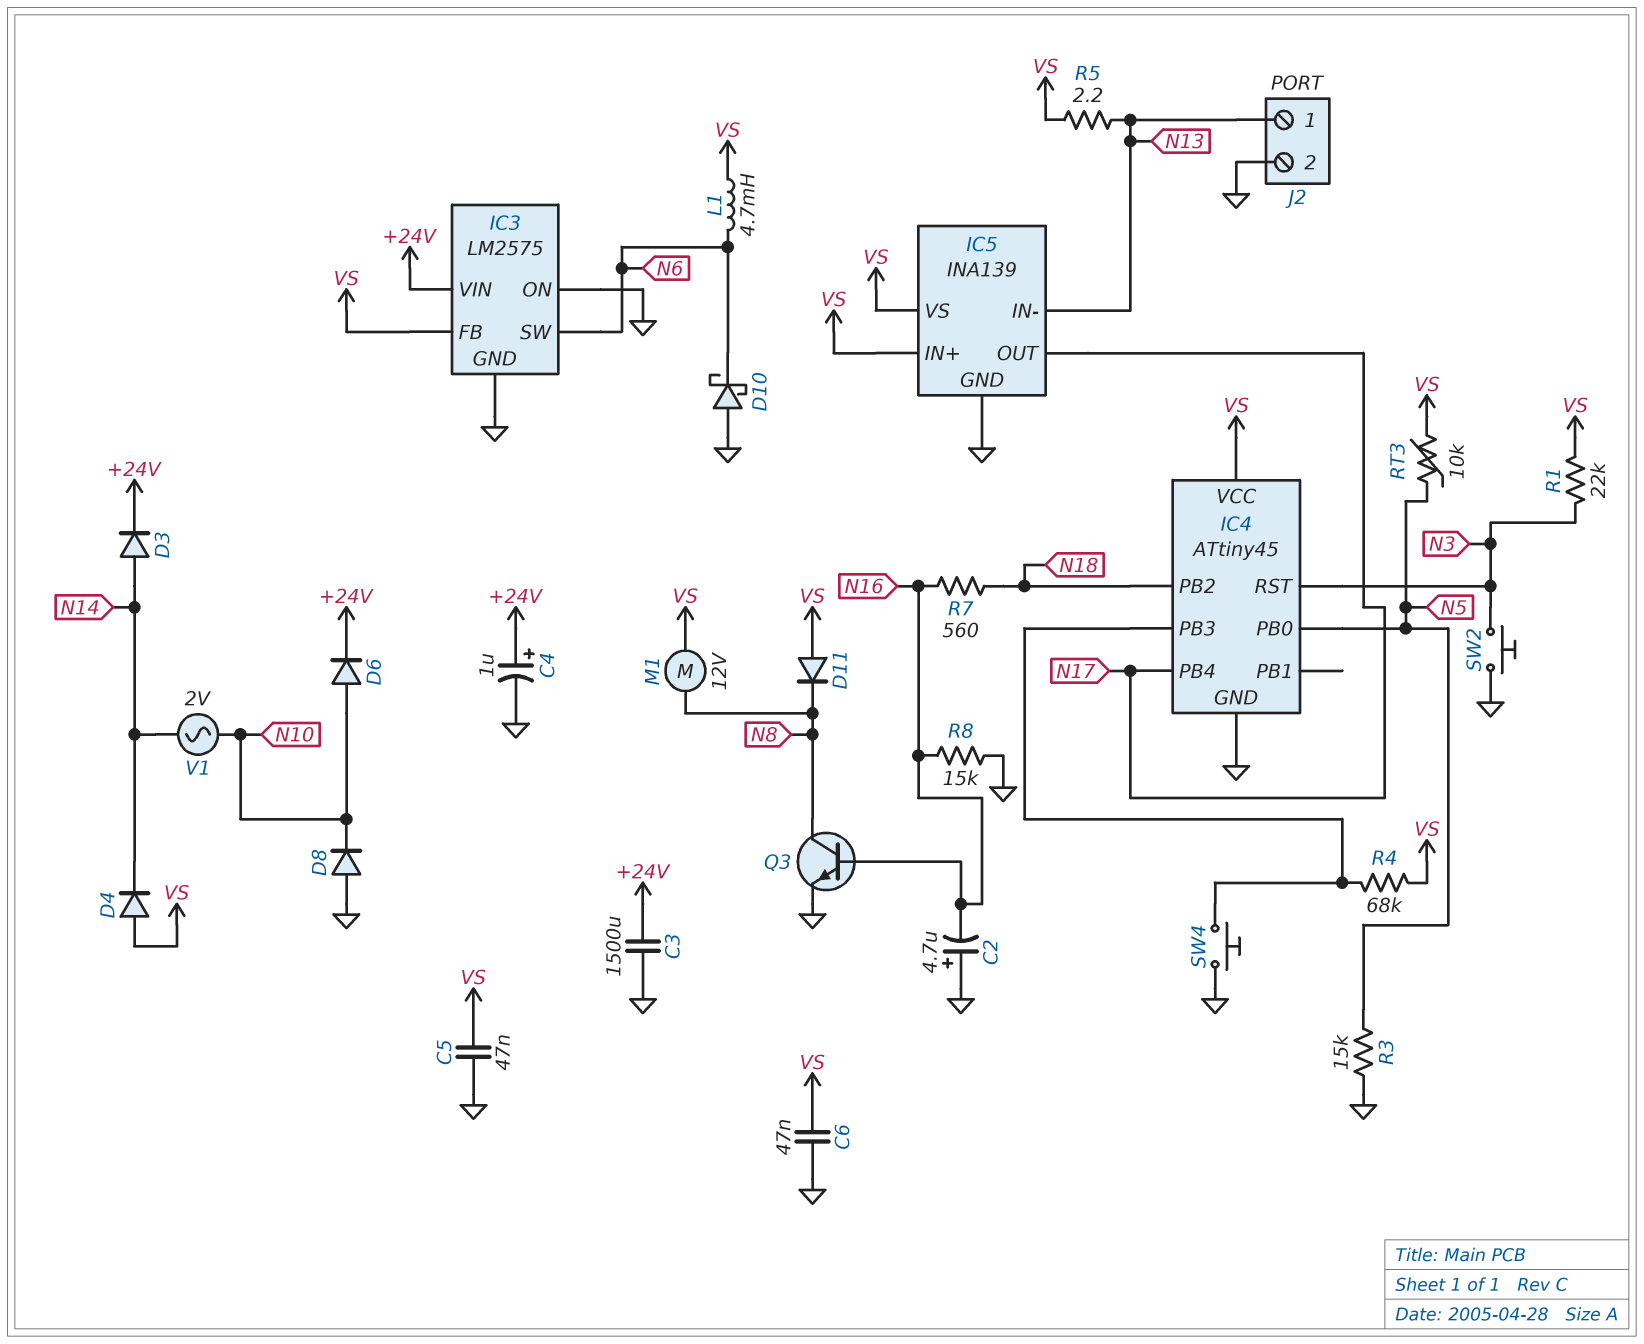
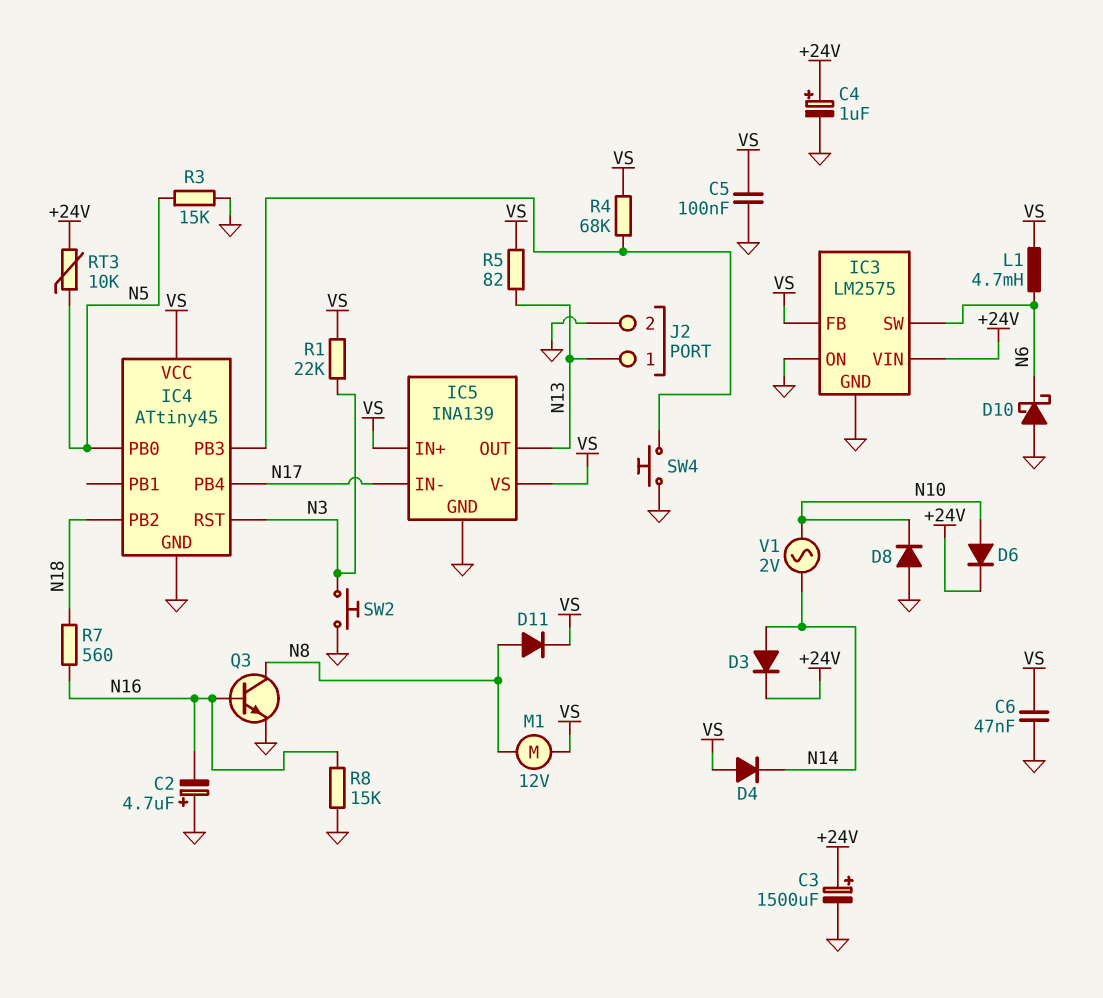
C3: 1500uF (+24V, GND) -> 1500uF (plus +24V, minus GND)
C5: 47nF (GND, VS) -> 100nF (GND, VS)
D11: diode (A VS, K N8) -> diode (A N8, K VS)
IC5 pin IN-: N13 -> N17
IC5 pin OUT: N17 -> N13
R5: 2.2 (N13, VS) -> 82 (N13, VS)
RT3: 10k (N5, VS) -> 10k (+24V, N5)

